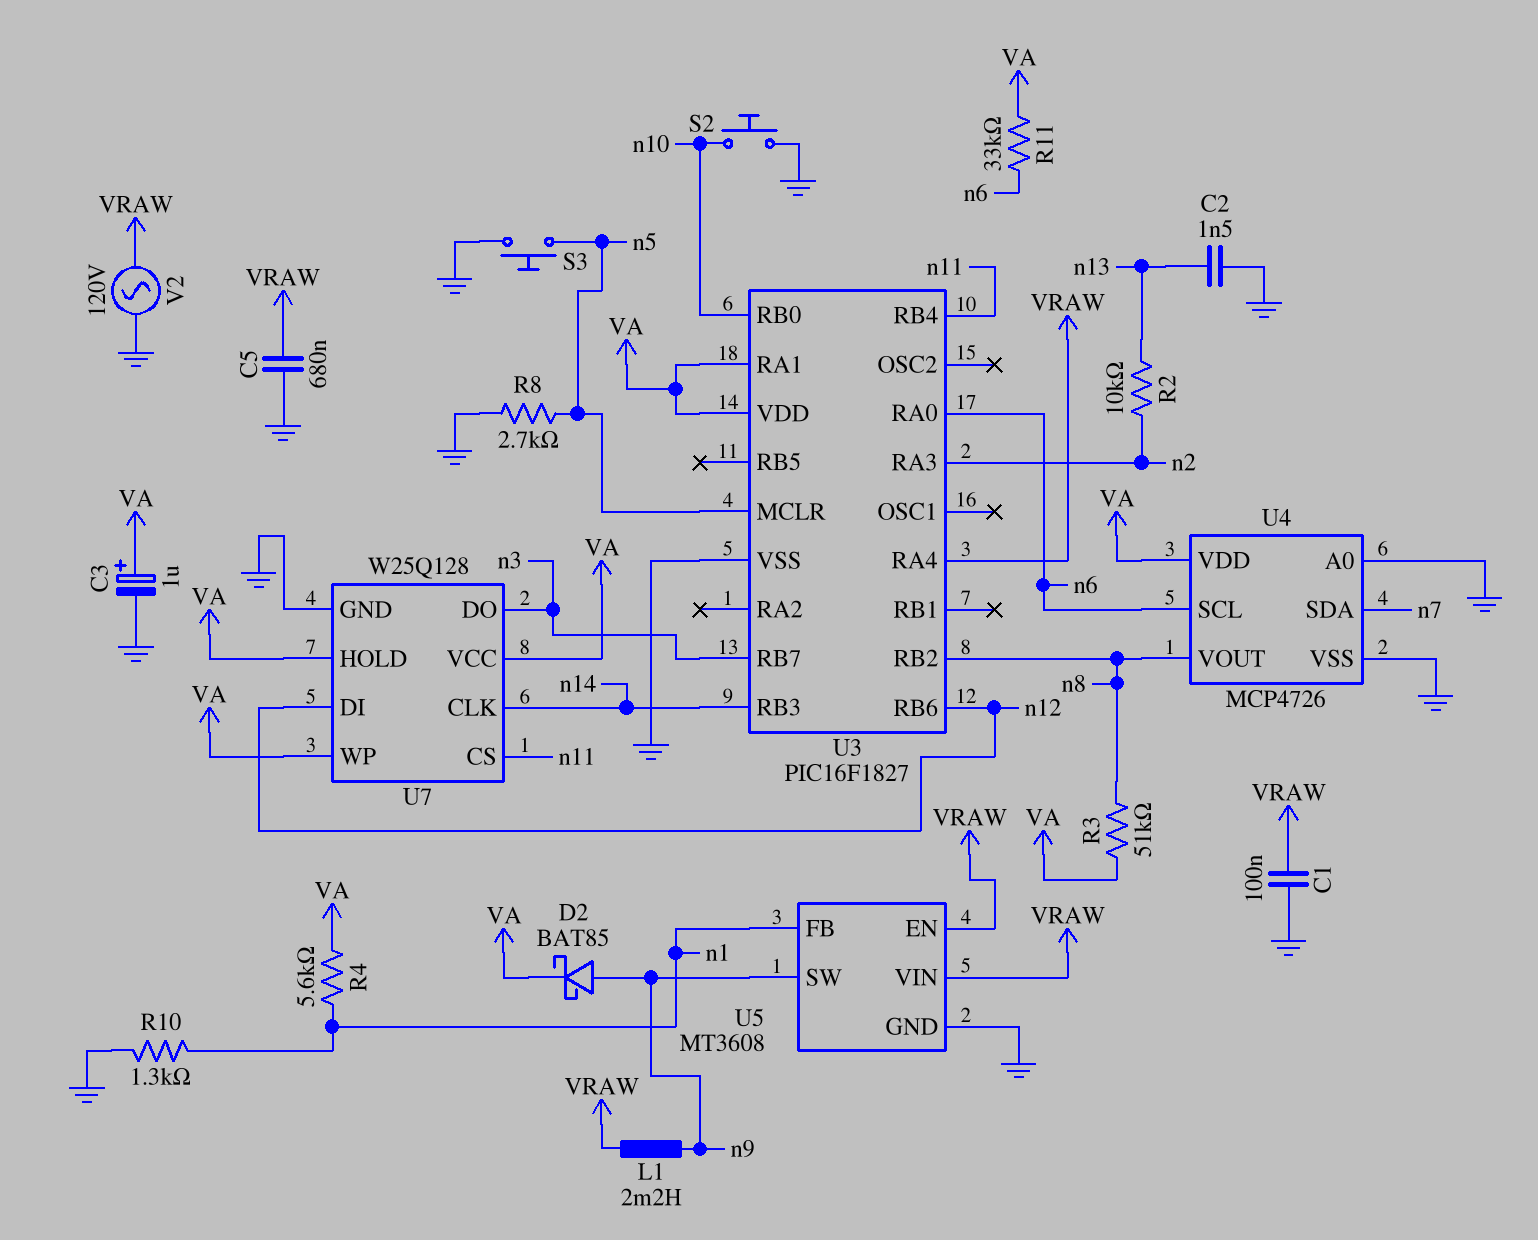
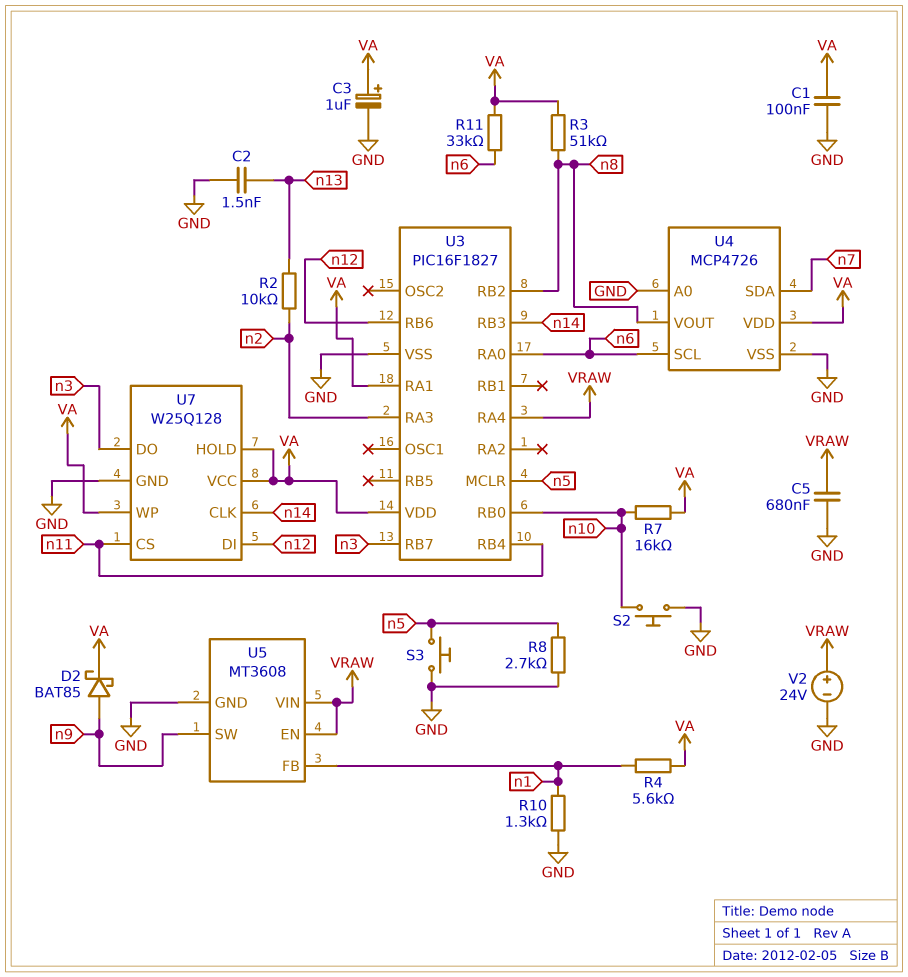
C1: 100nF (GND, VRAW) -> 100nF (GND, VA)
L1: 2.2mH (VRAW, n9) -> none
R7: none -> 16k (VA, n10)
V2: AC 120V (GND, VRAW) -> 24V (plus VRAW, minus GND)

